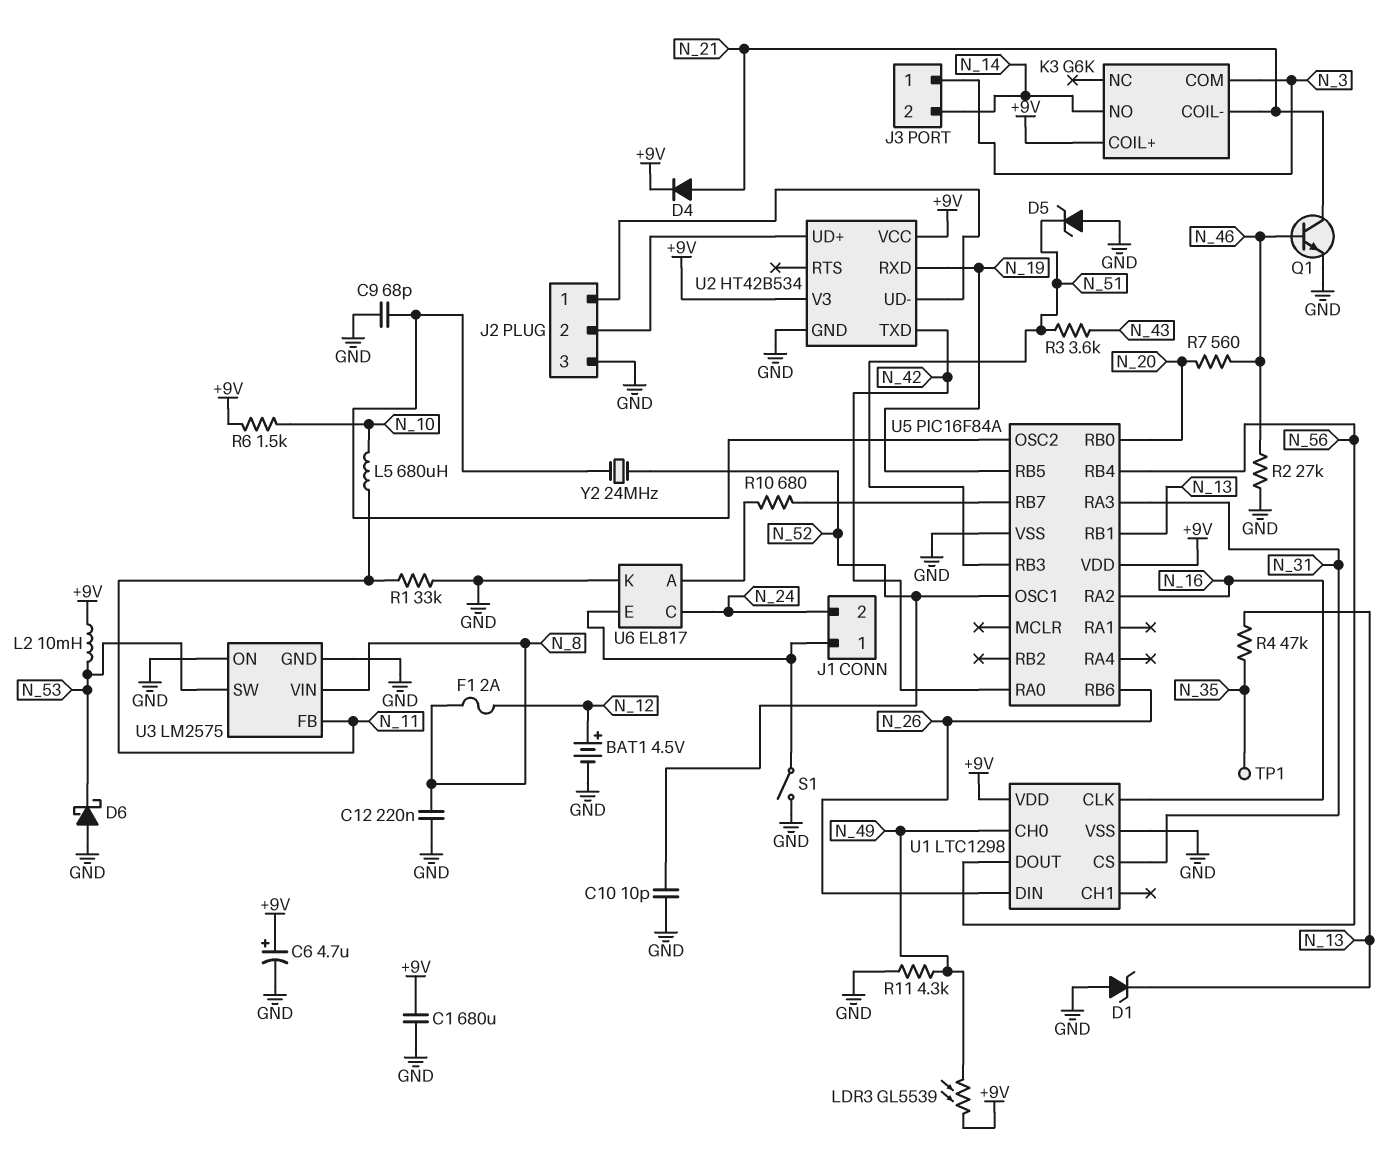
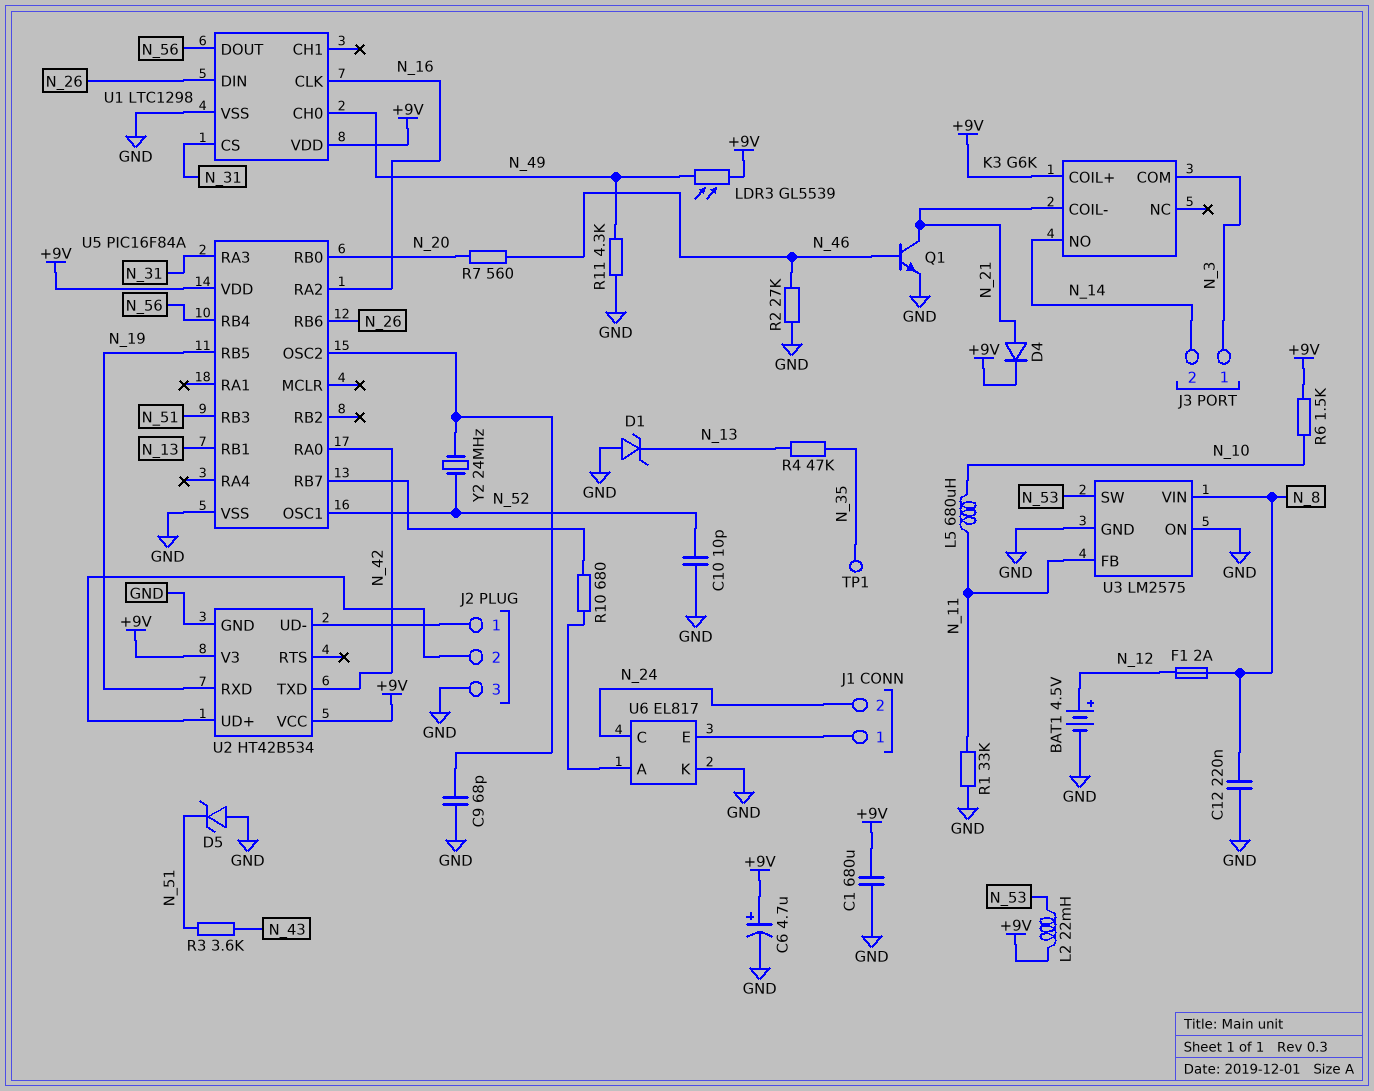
D6: schottky (A GND, K N_53) -> none
L2: 10mH (+9V, N_53) -> 22mH (+9V, N_53)
S1: switch (GND, J1/1) -> none

